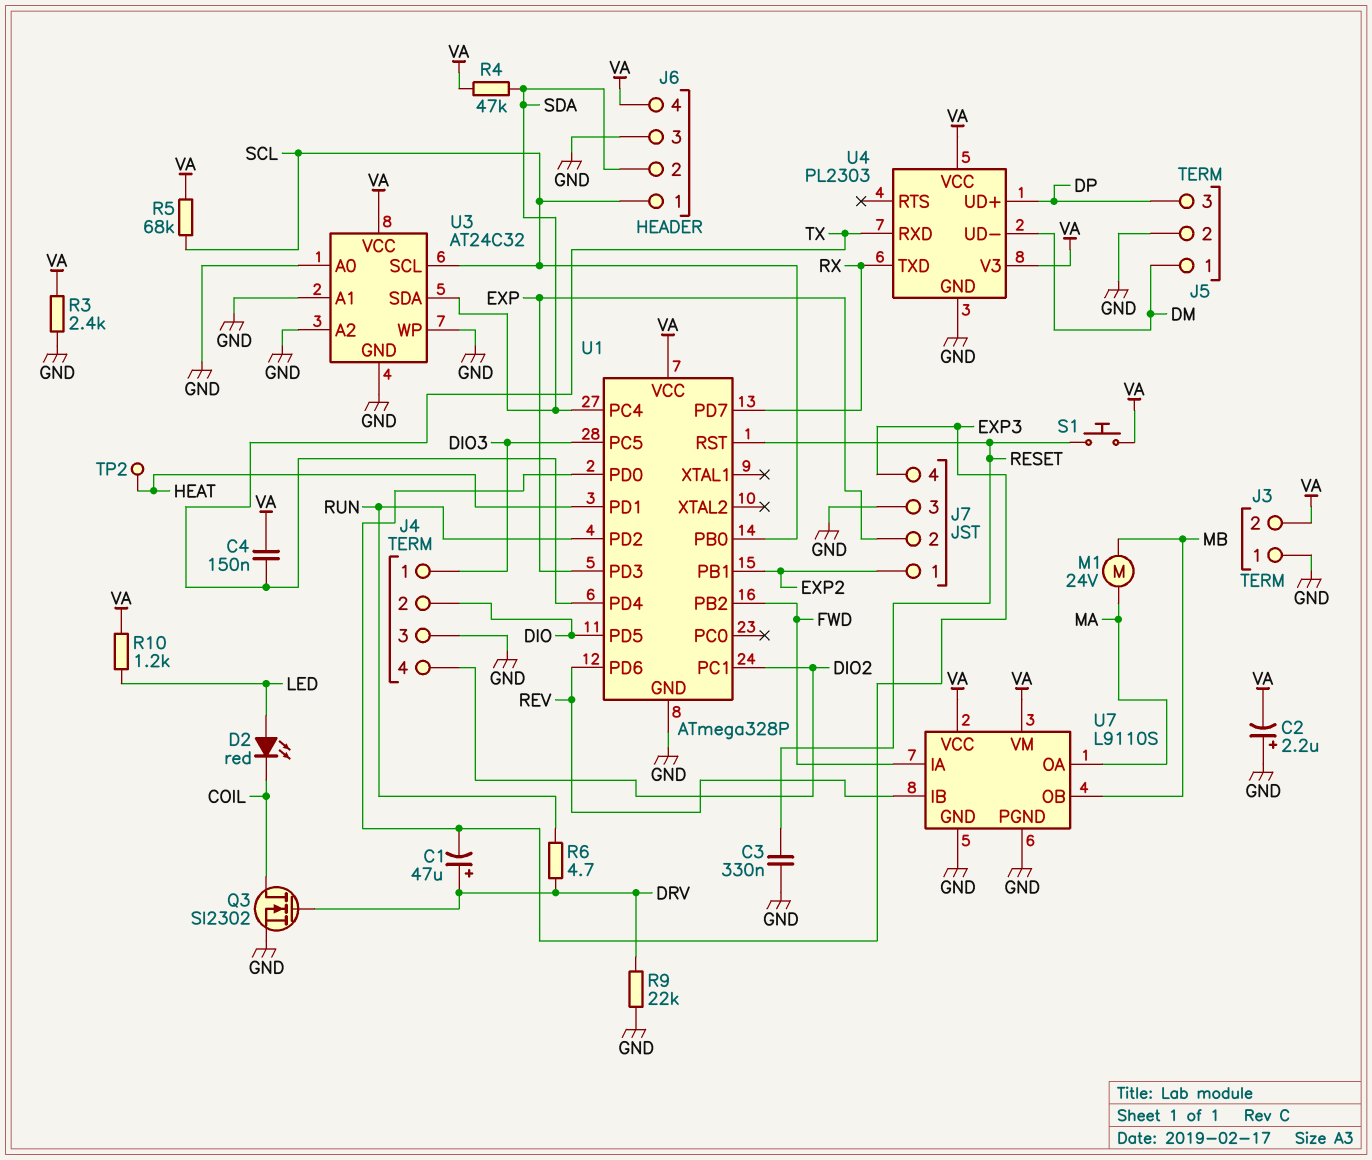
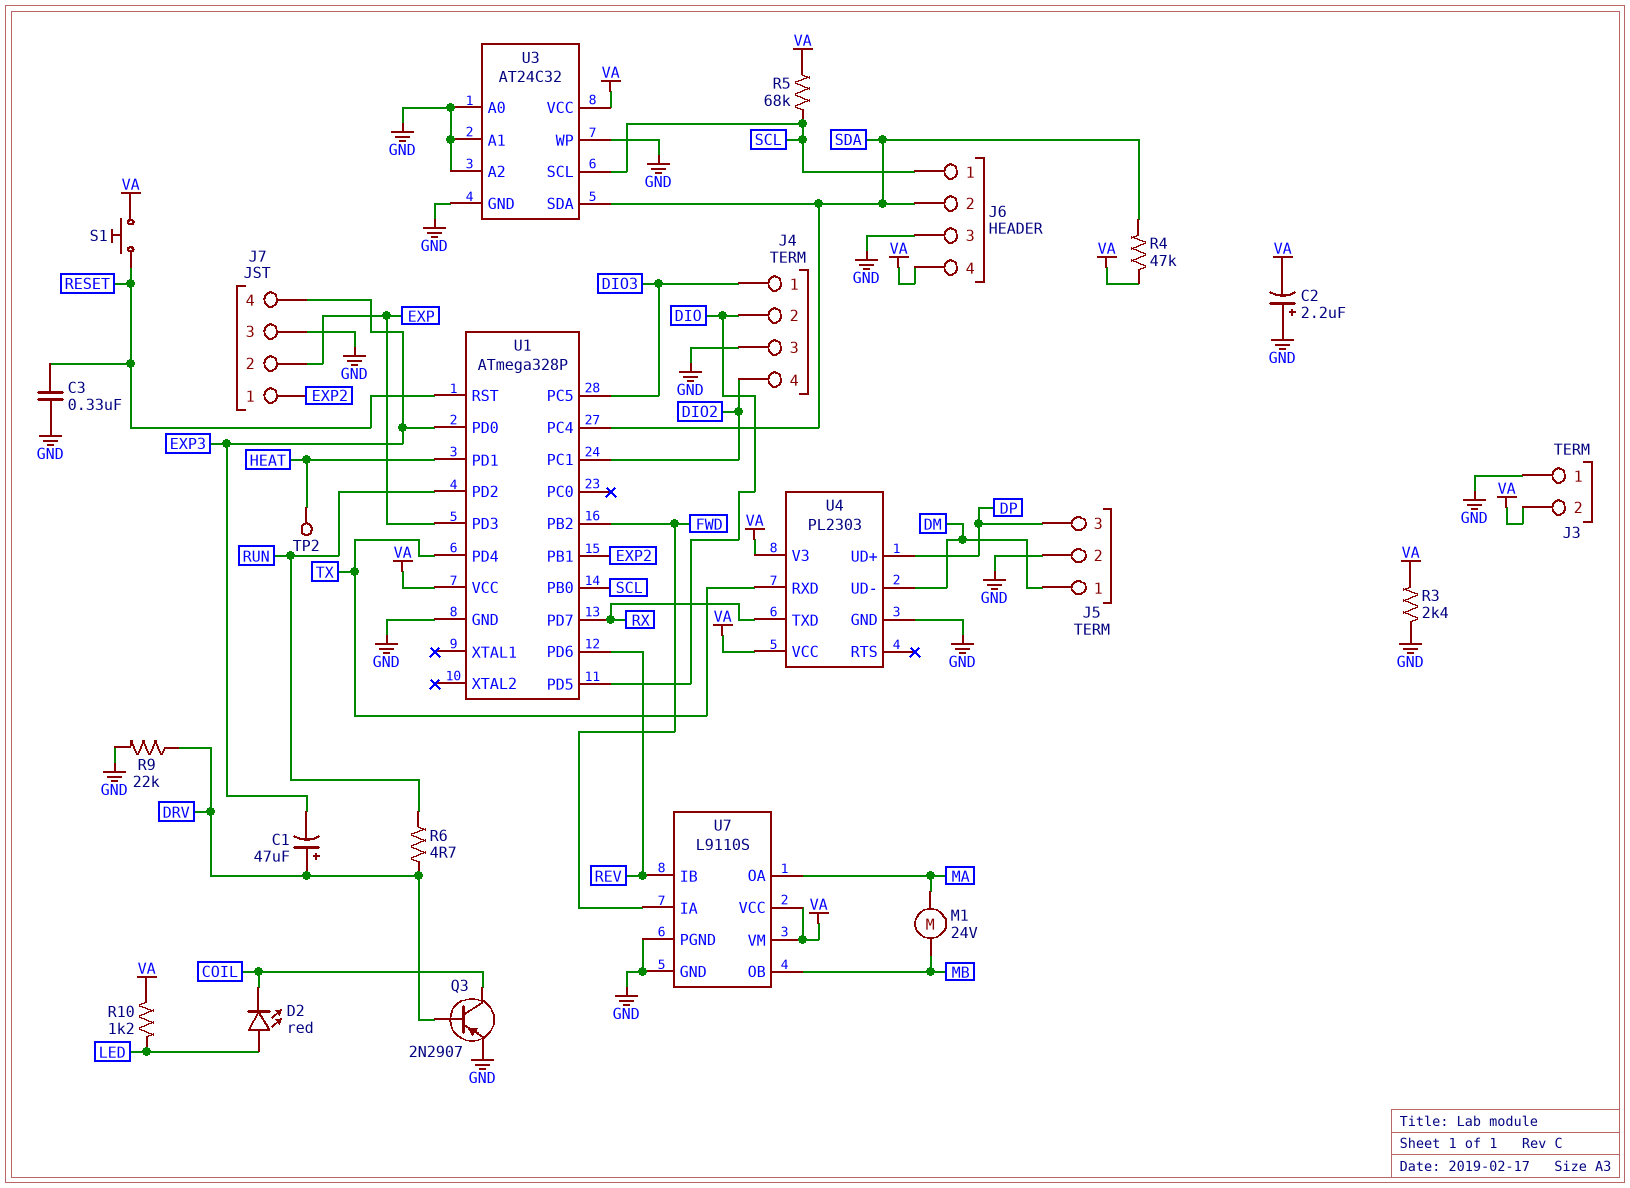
C4: 150nF (TX, VA) -> none
Q3: NMOS SI2302 (G DRV, D COIL, S GND) -> PNP 2N2907 (B DRV, C COIL, E GND)

